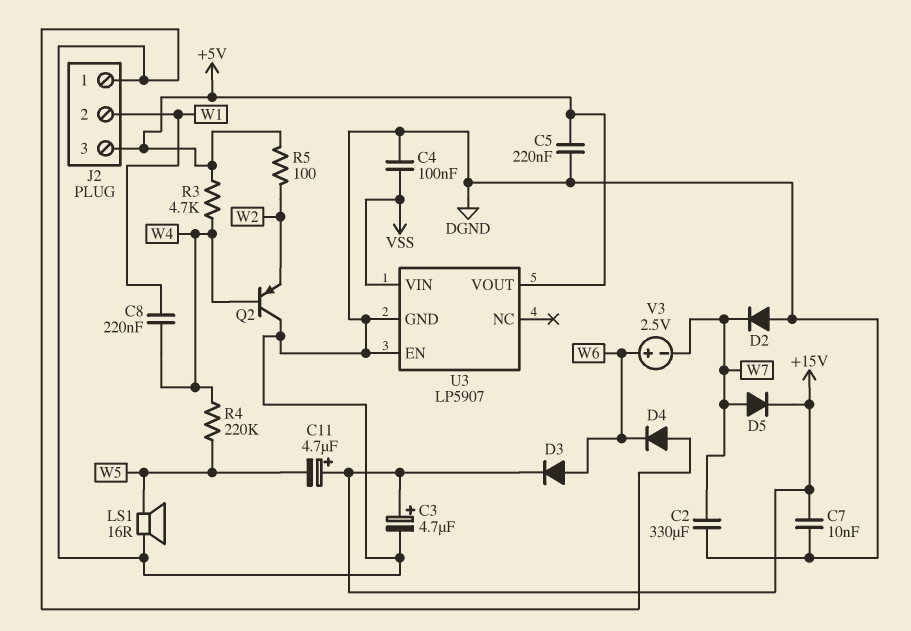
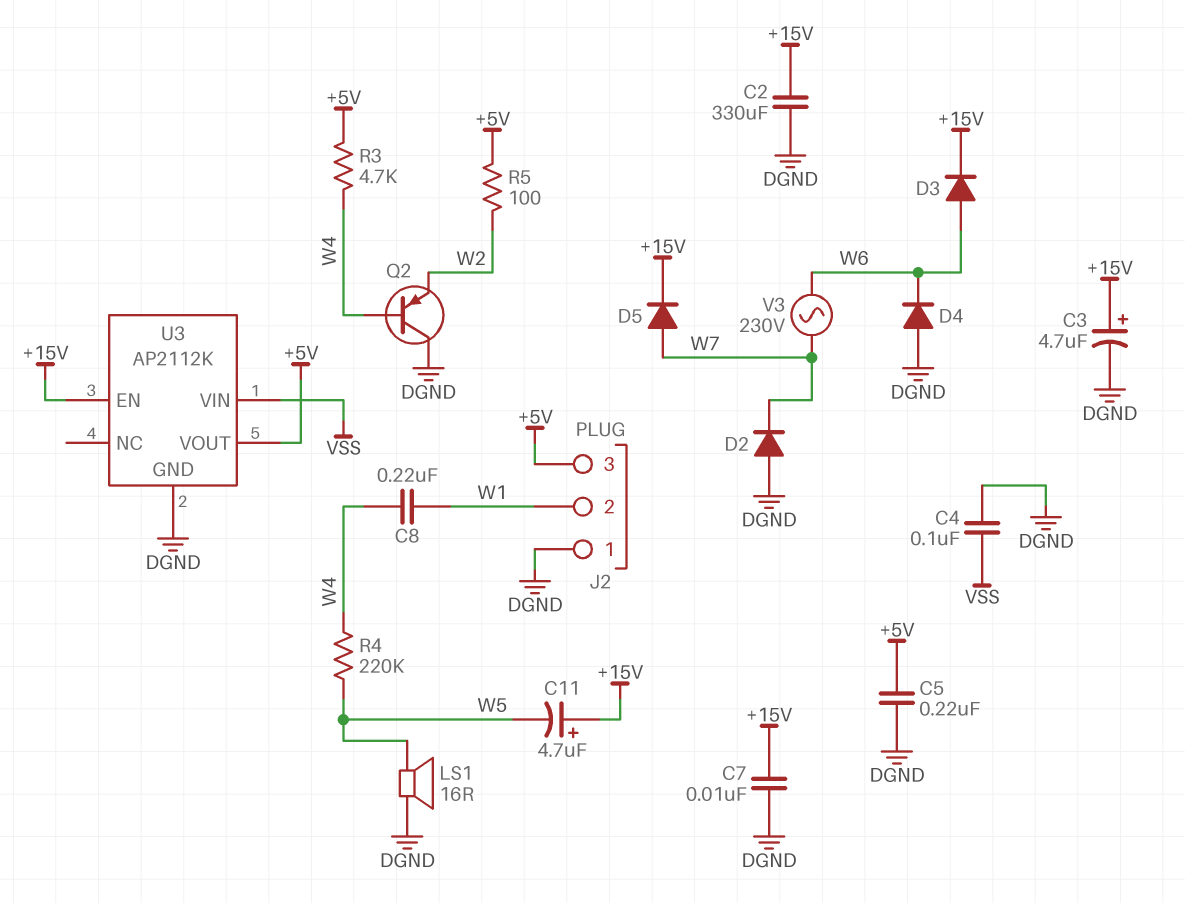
C2: 330uF (DGND, W7) -> 330uF (+15V, DGND)
U3: LP5907 -> AP2112K
U3 pin EN: DGND -> +15V
V3: 2.5V (plus W6, minus W7) -> AC 230V (W6, W7)

